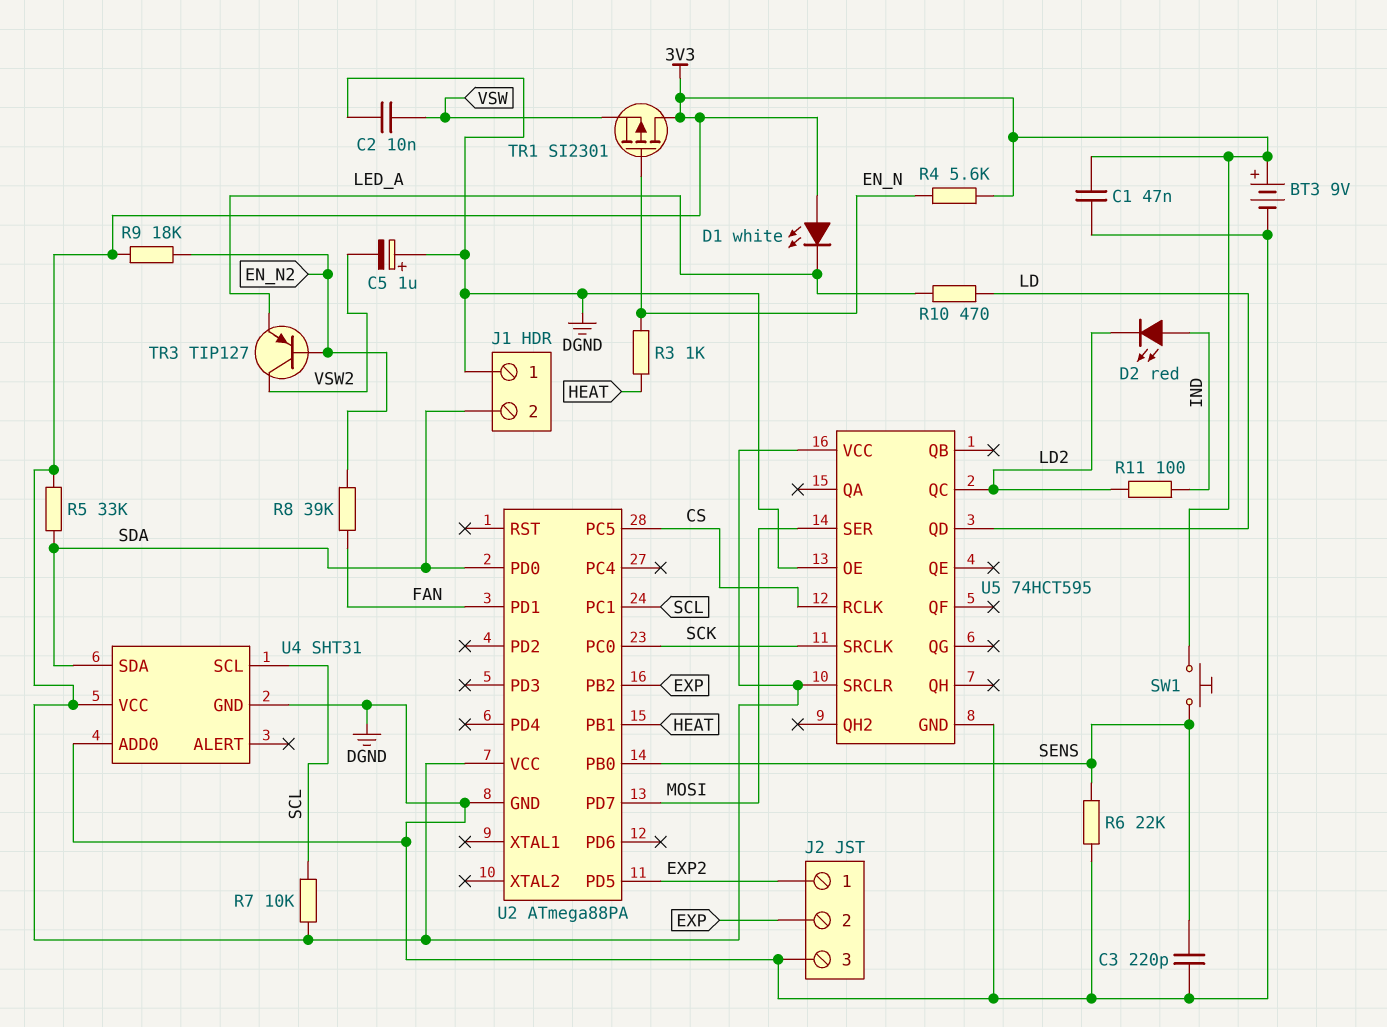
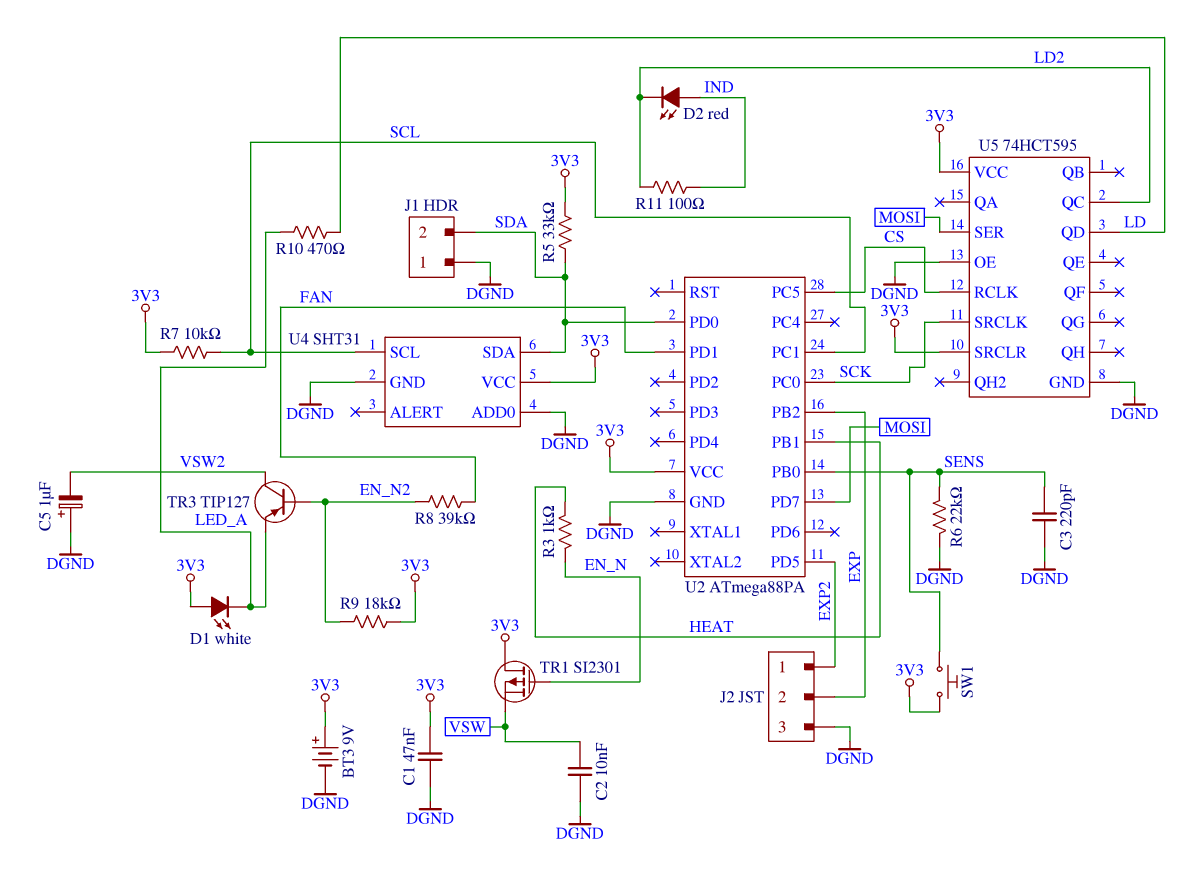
R4: 5.6k (3V3, EN_N) -> none

